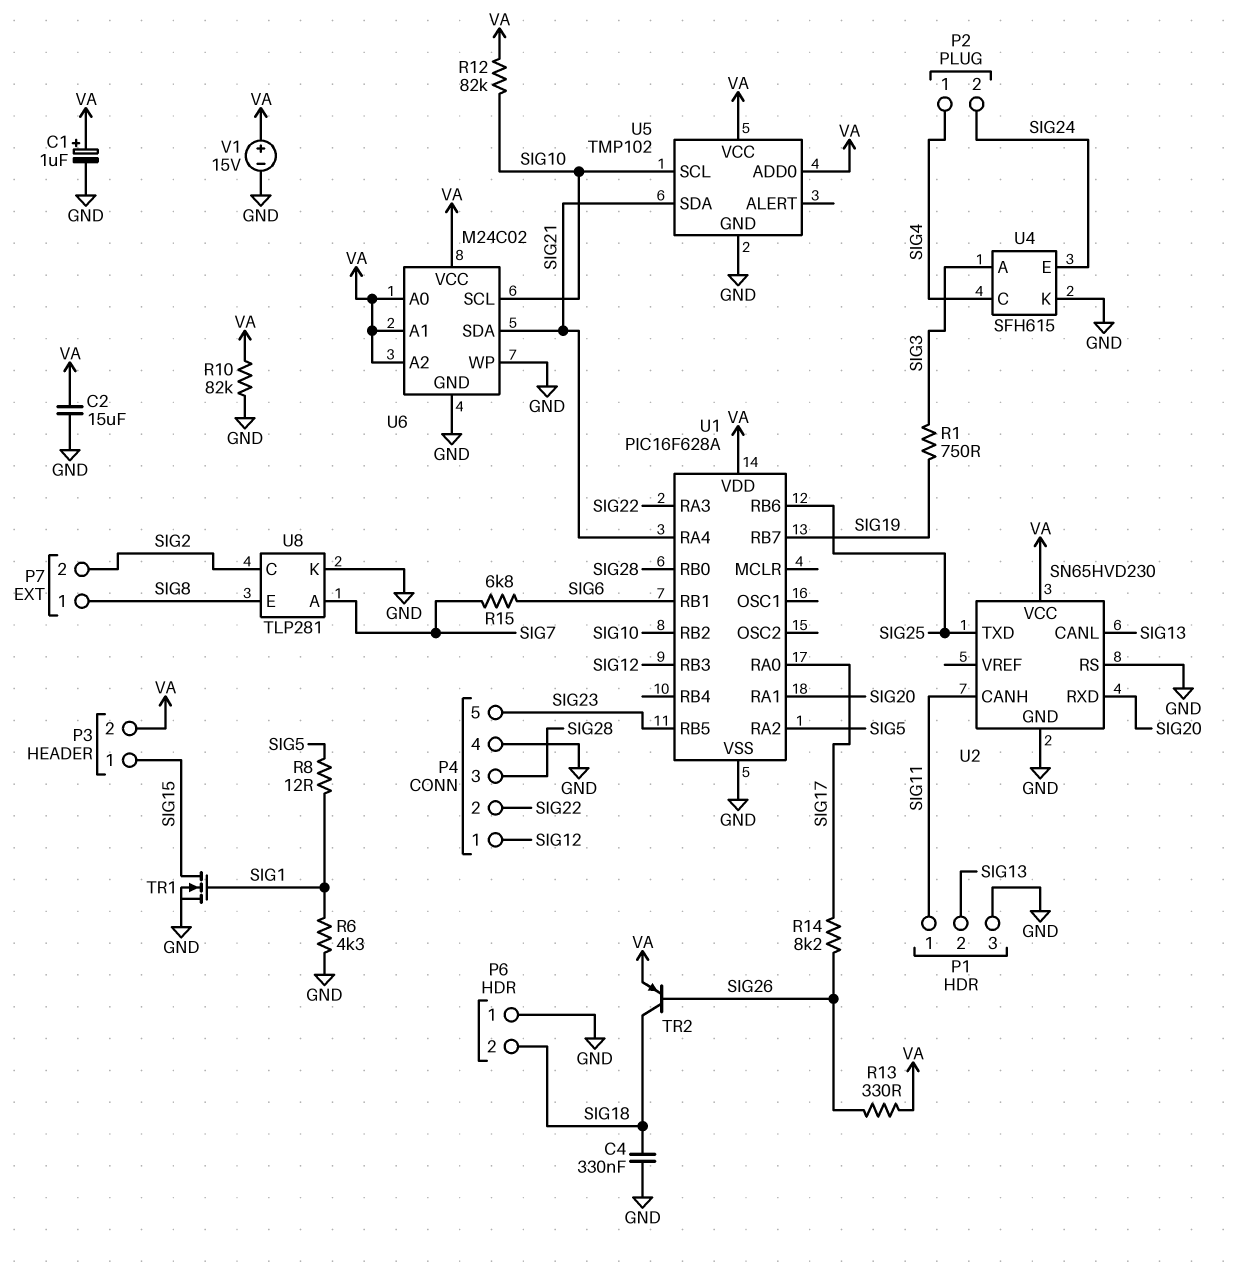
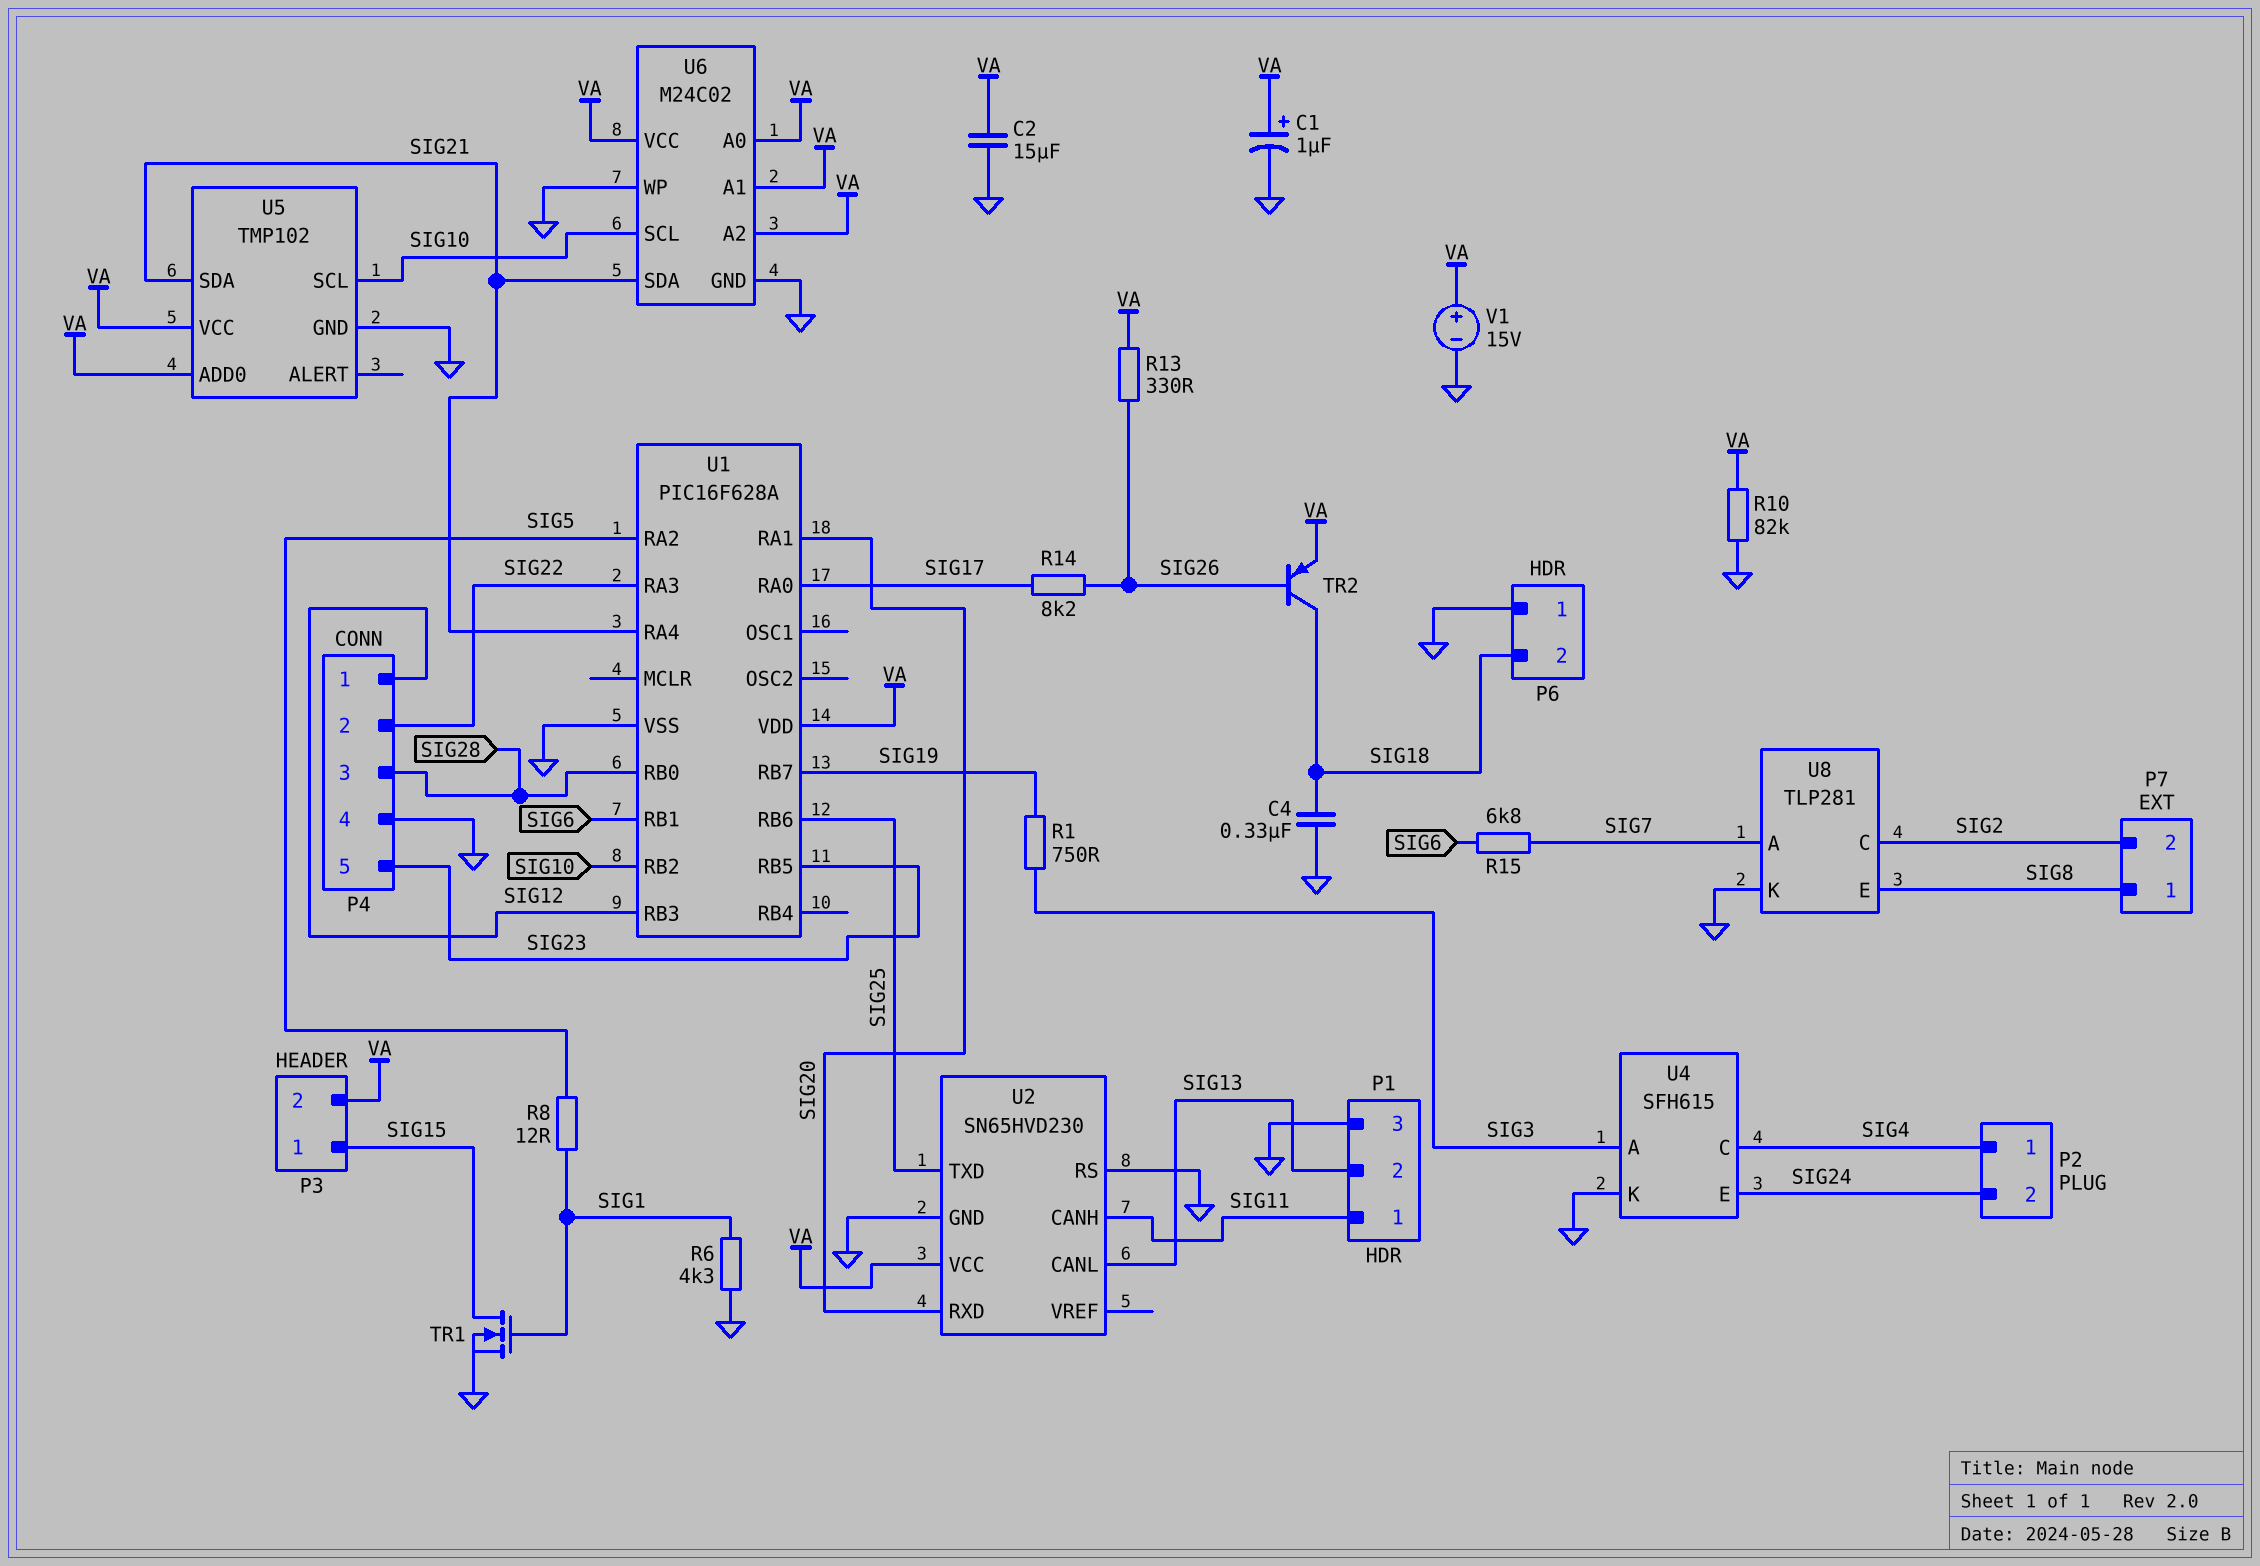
R12: 82k (SIG10, VA) -> none

